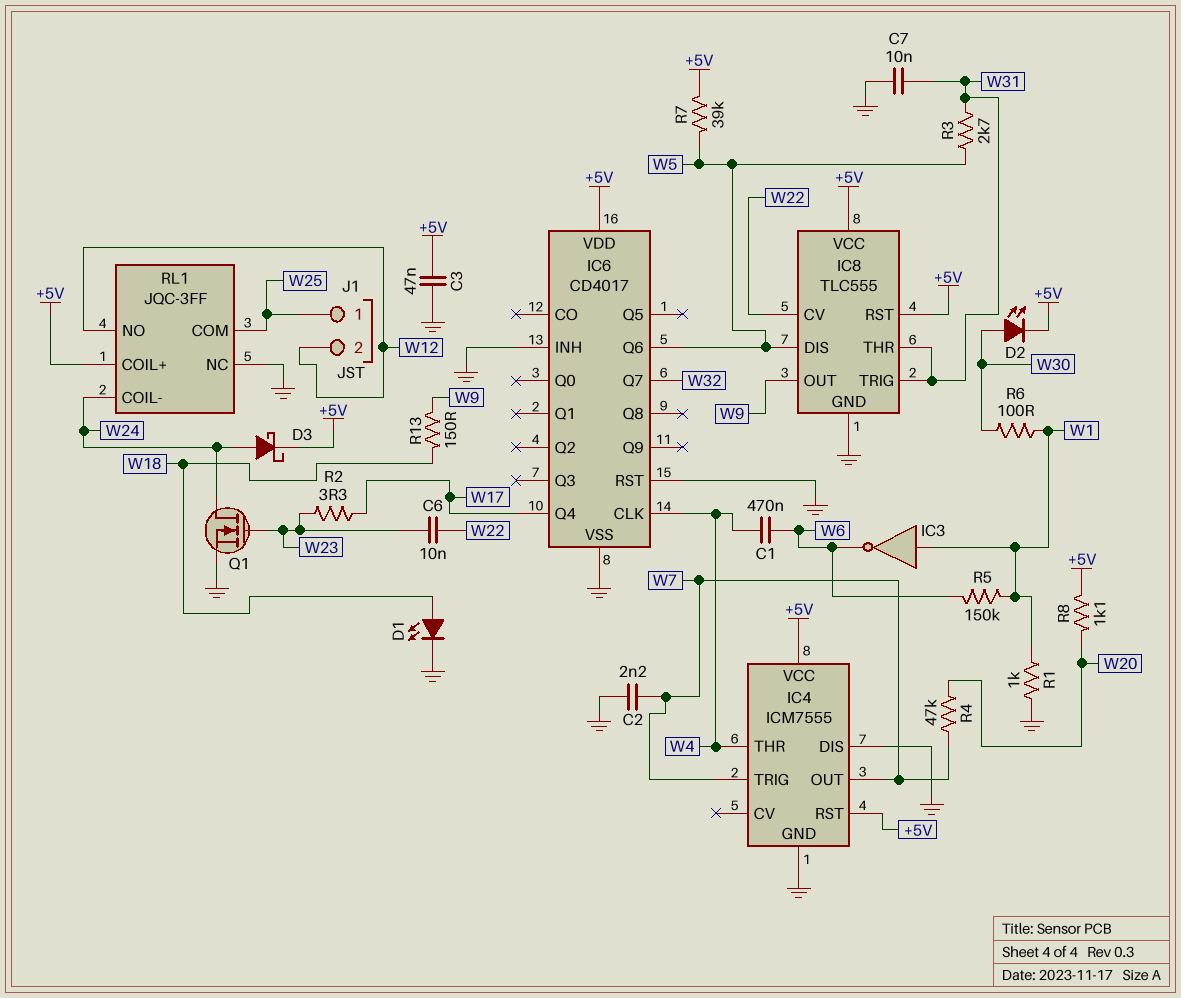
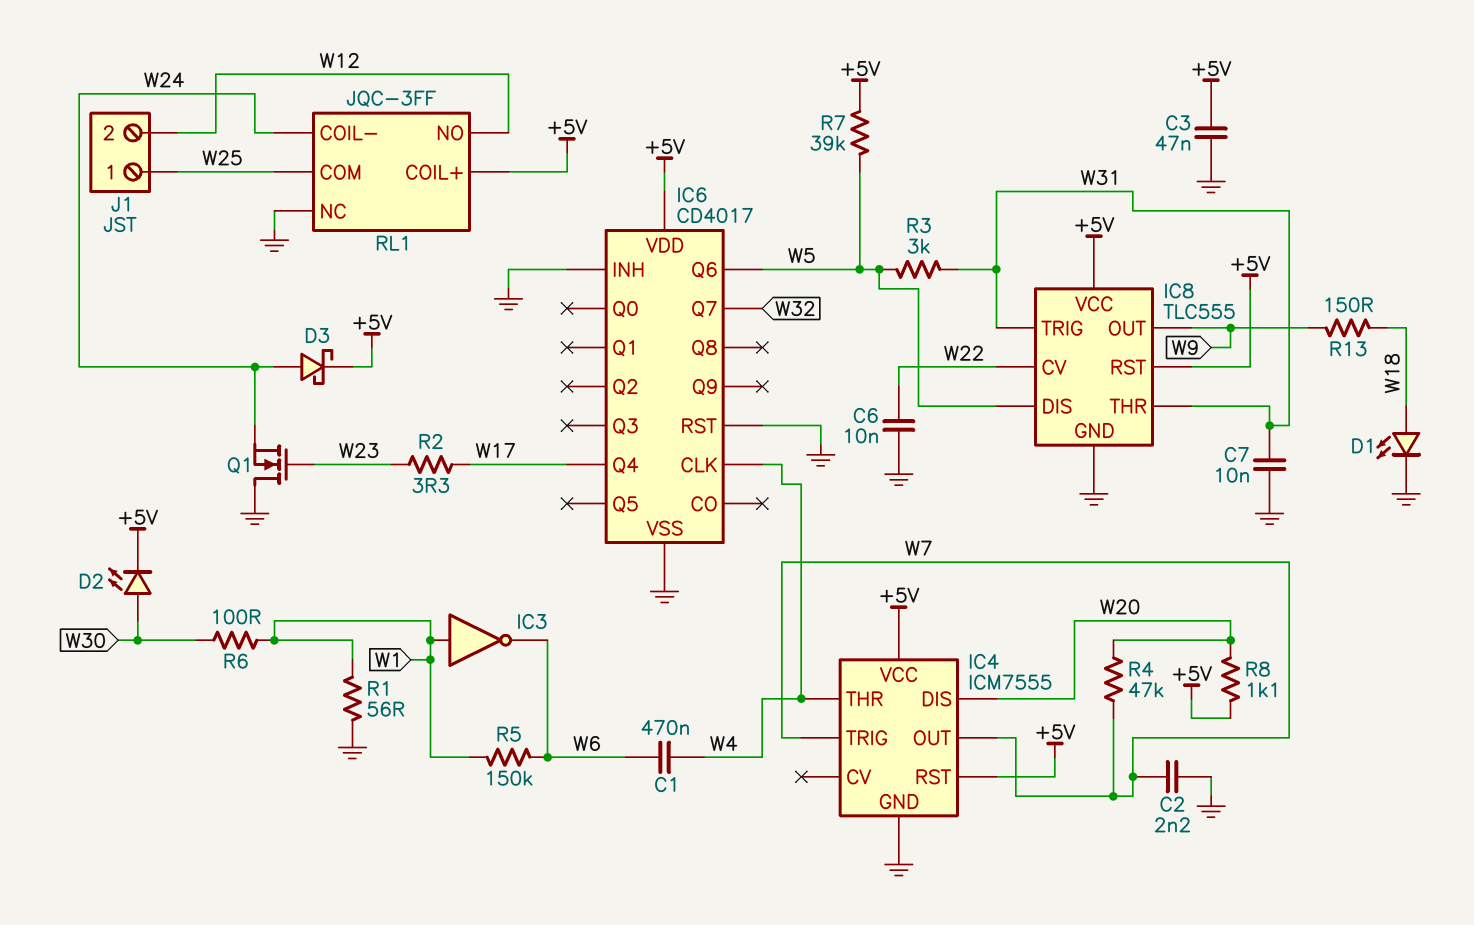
C6: 10nF (W22, W23) -> 10nF (GND, W22)
IC4 pin DIS: GND -> W20
Q1: NMOS (G W23, D W24, S GND) -> NMOS (G W23, D GND, S W24)
R1: 1k (GND, W1) -> 56 (GND, W1)
R3: 2.7k (W5, W31) -> 3k (W5, W31)

